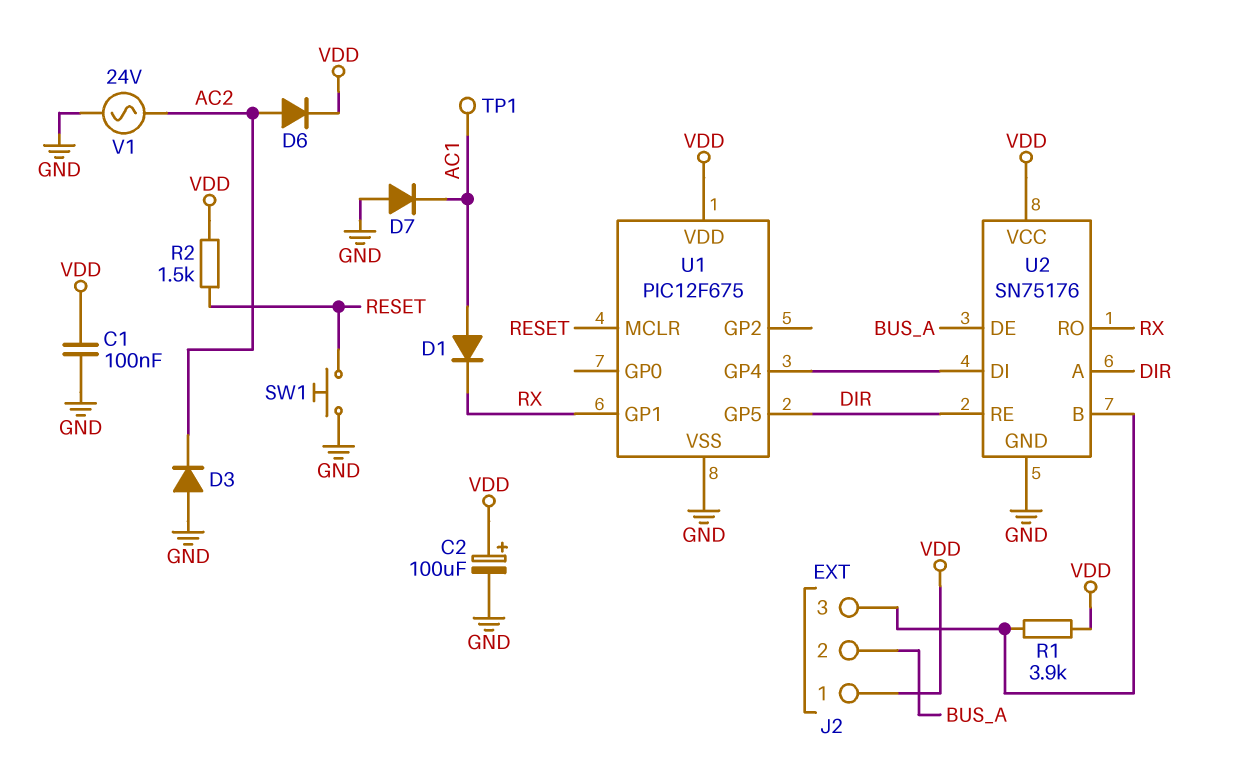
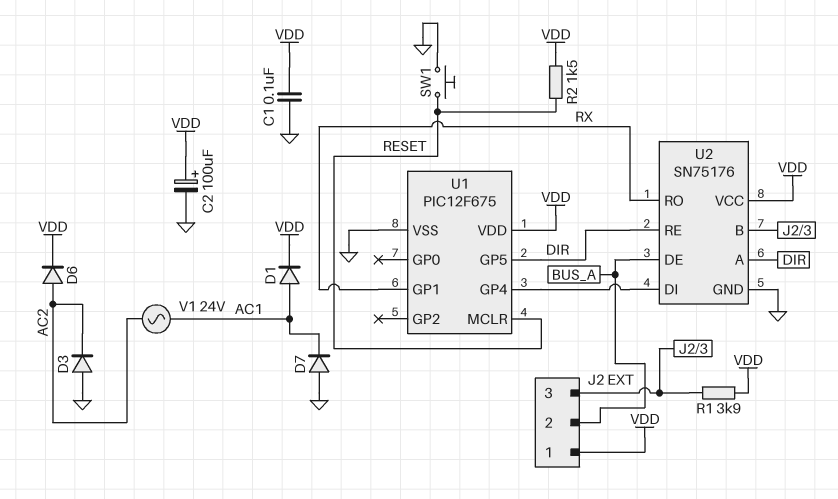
D1: diode (A AC1, K RX) -> diode (A AC1, K VDD)
TP1: test point (AC1) -> none
V1: AC 24V (AC2, GND) -> AC 24V (AC1, AC2)

